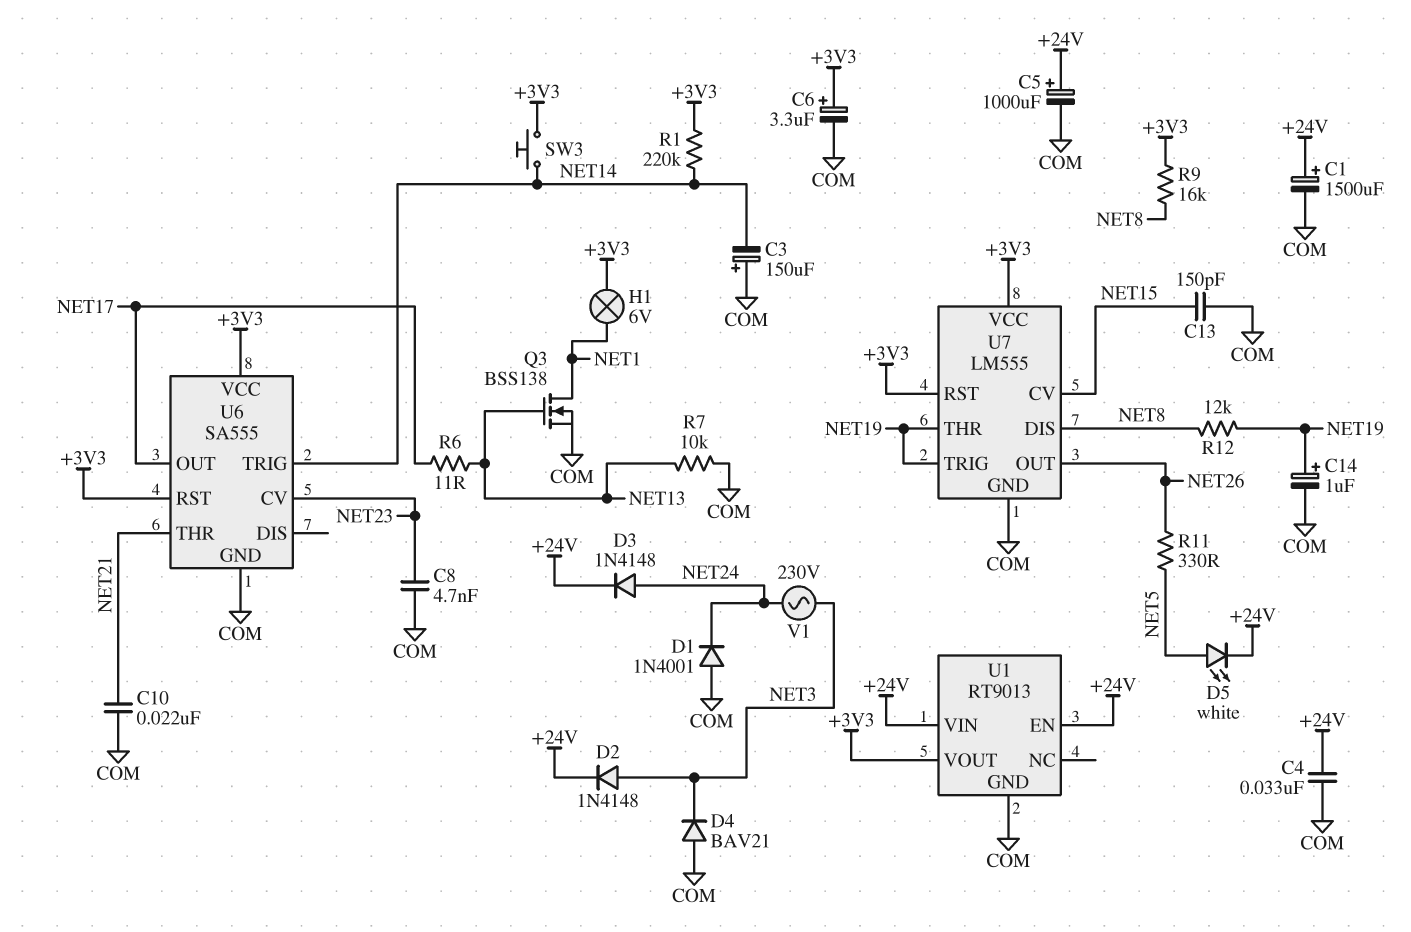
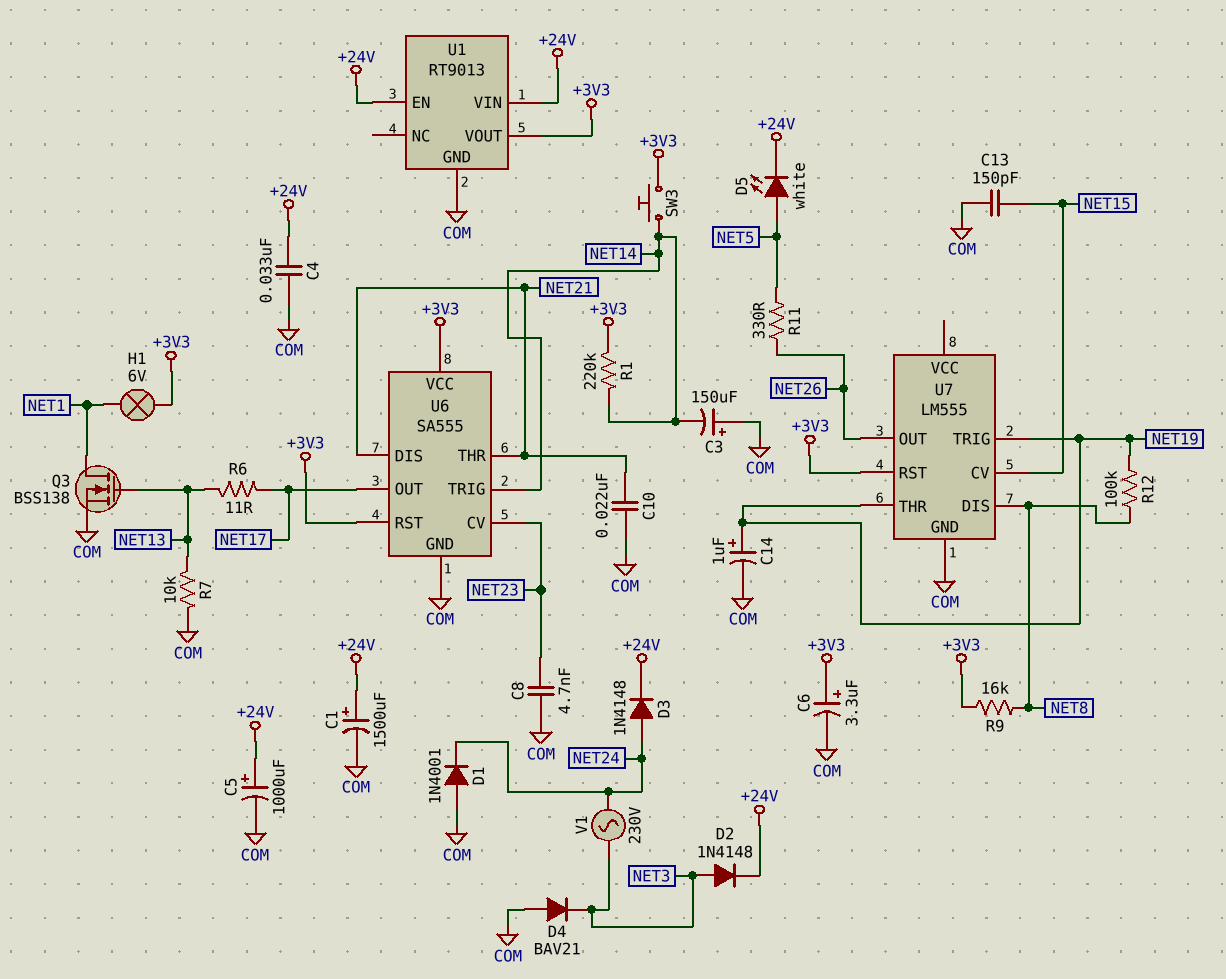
R12: 12k (NET8, NET19) -> 100k (NET8, NET19)
U6 pin DIS: none -> NET21
U7 pin VCC: +3V3 -> none

